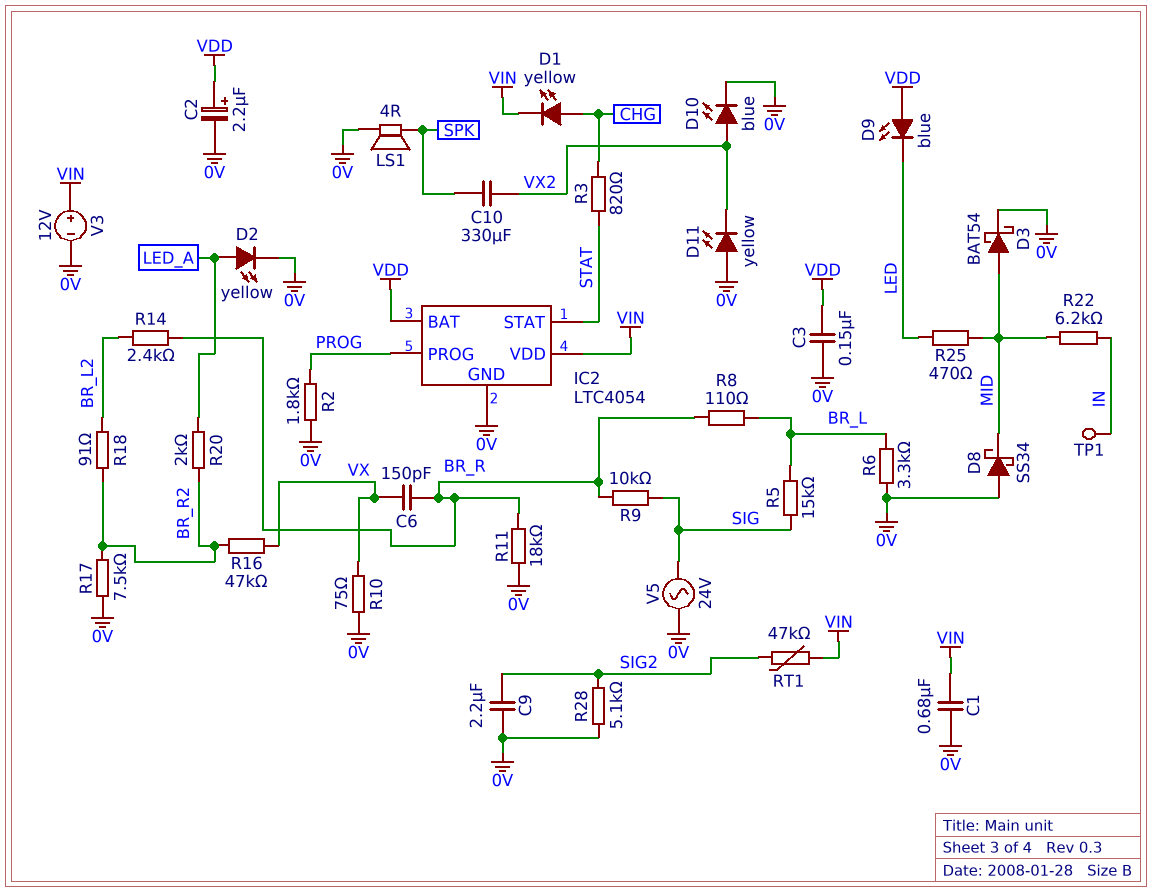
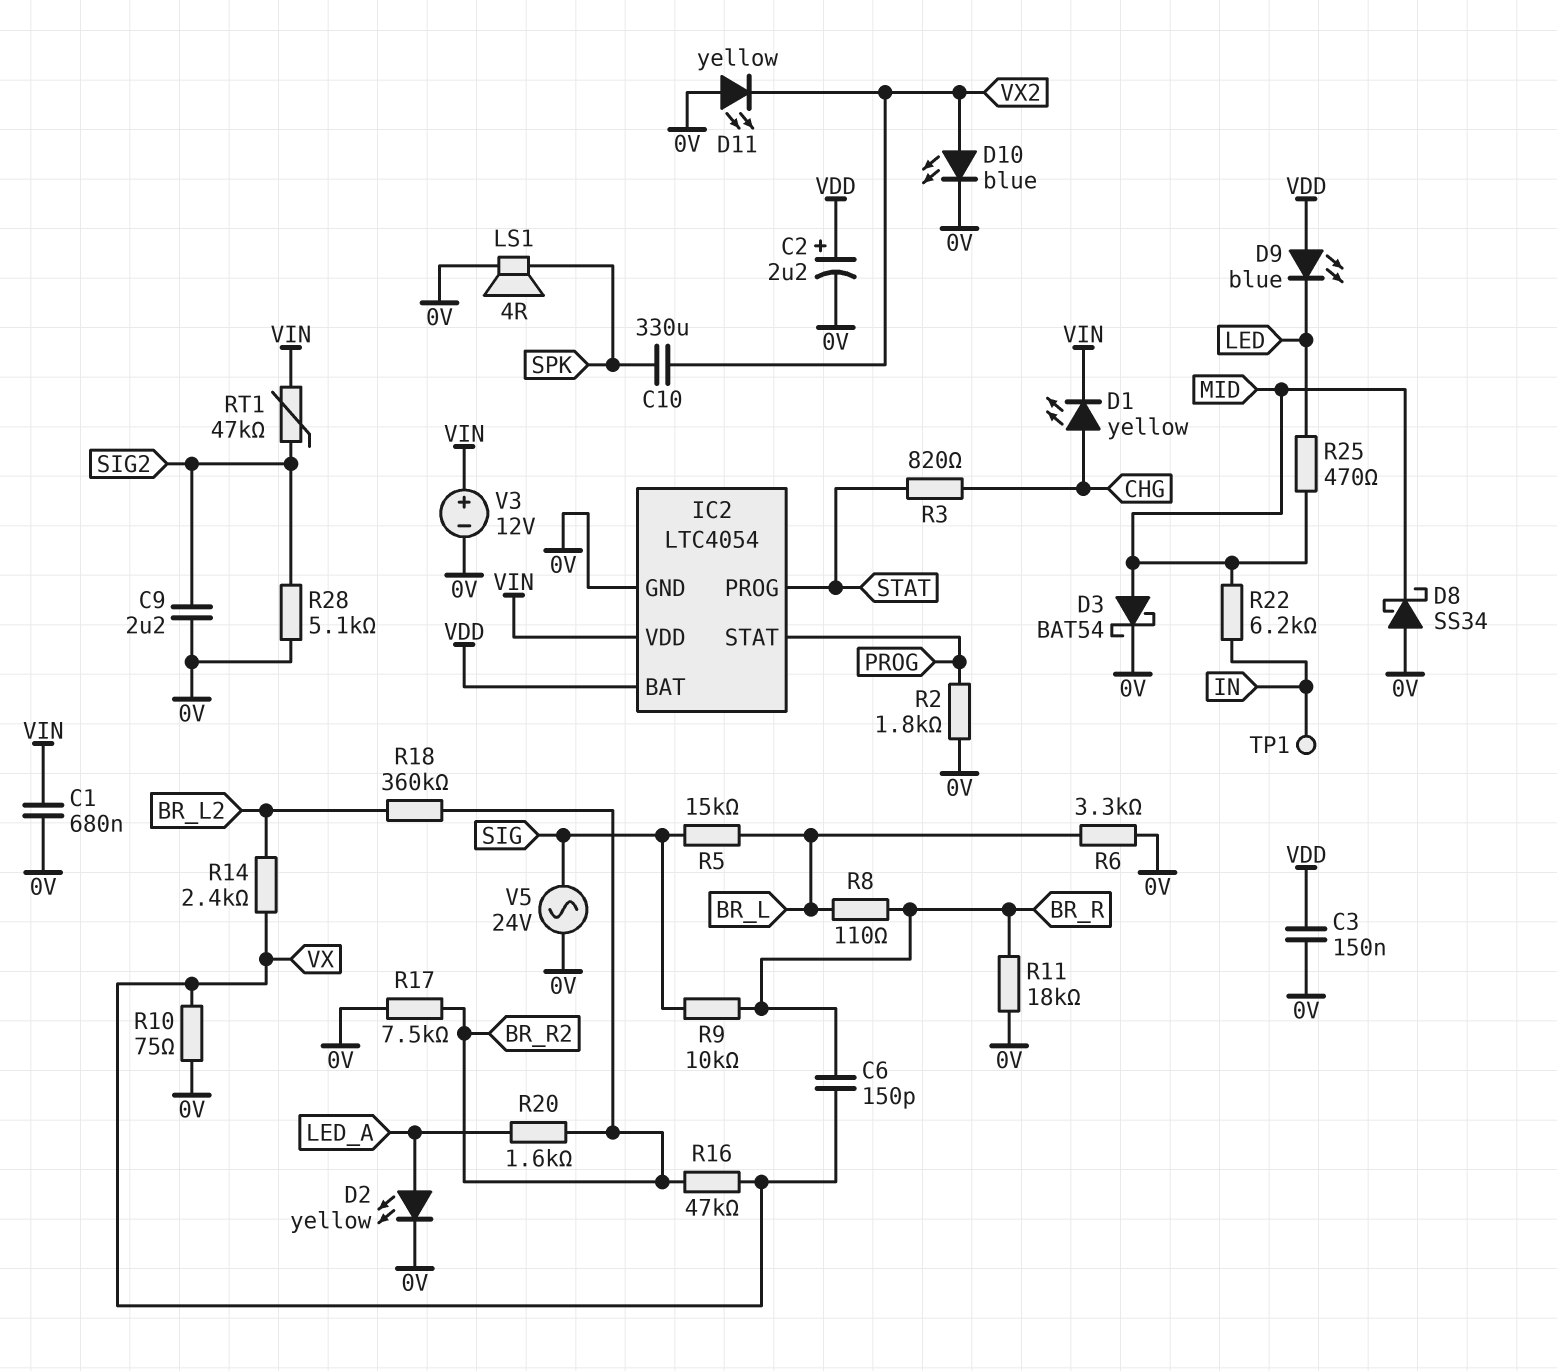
IC2 pin PROG: PROG -> STAT
IC2 pin STAT: STAT -> PROG
R14: 2.4k (BR_L2, BR_R) -> 2.4k (BR_L2, VX)
R18: 91 (BR_L2, BR_R2) -> 360k (BR_L2, BR_R2)
R20: 2k (BR_R2, LED_A) -> 1.6k (BR_R2, LED_A)

